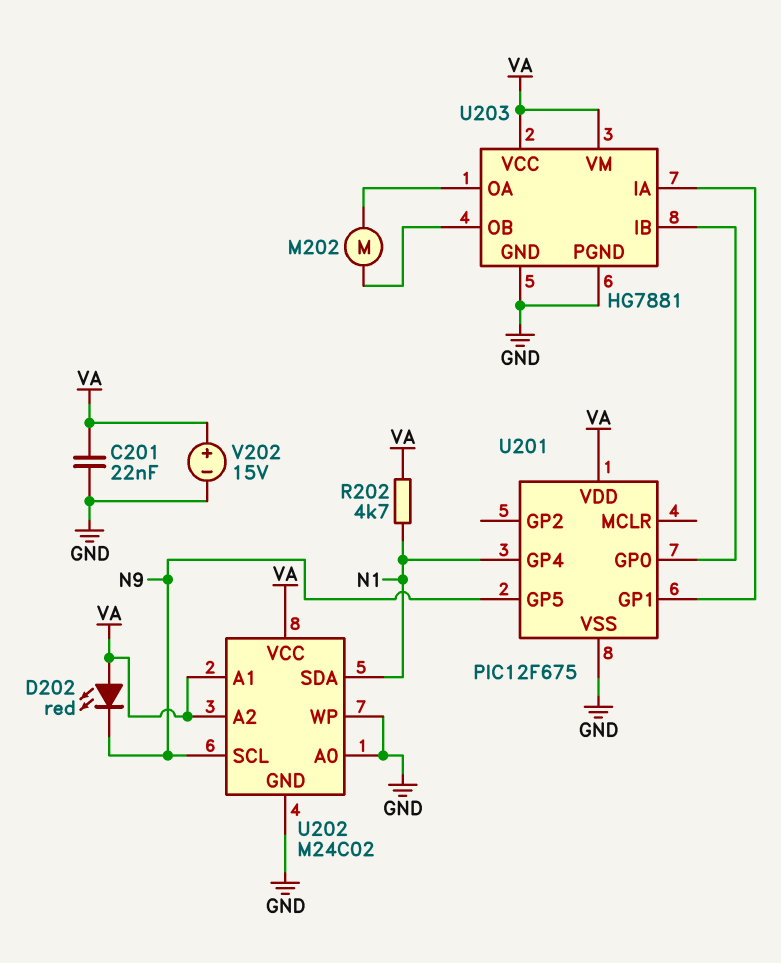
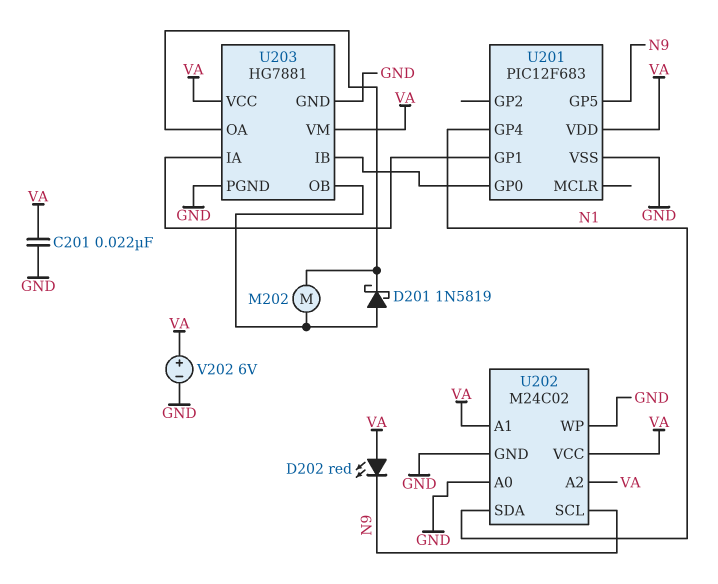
D201: none -> schottky 1N5819 (A U203/OB, K U203/OA)
R202: 4.7k (N1, VA) -> none
U201: PIC12F675 -> PIC12F683
V202: 15V (plus VA, minus GND) -> 6V (plus VA, minus GND)

